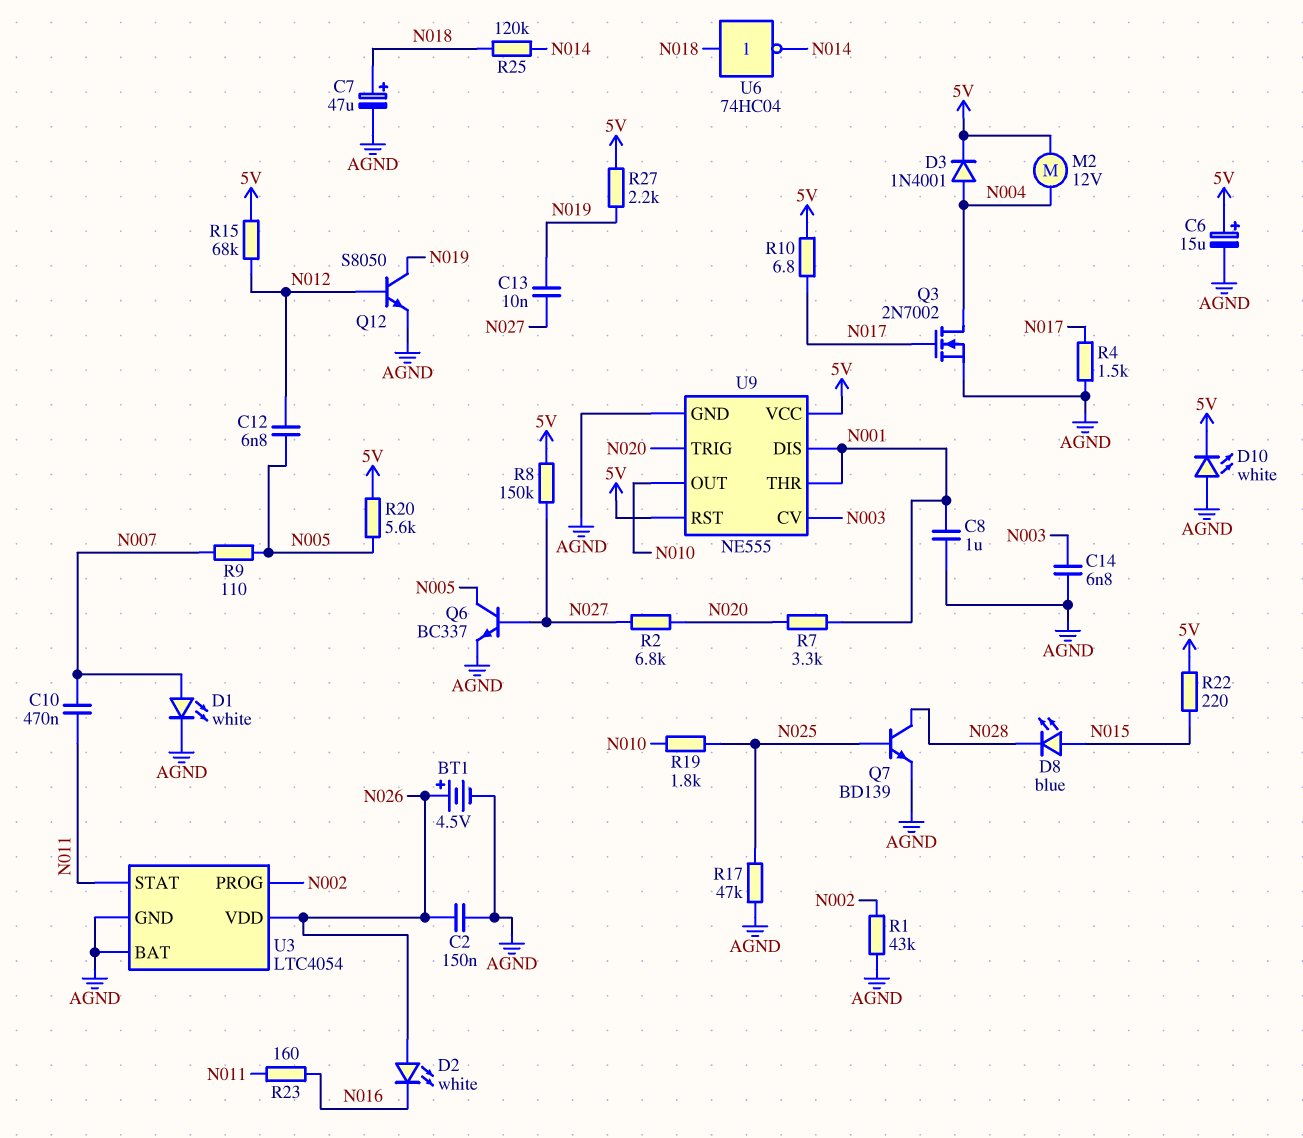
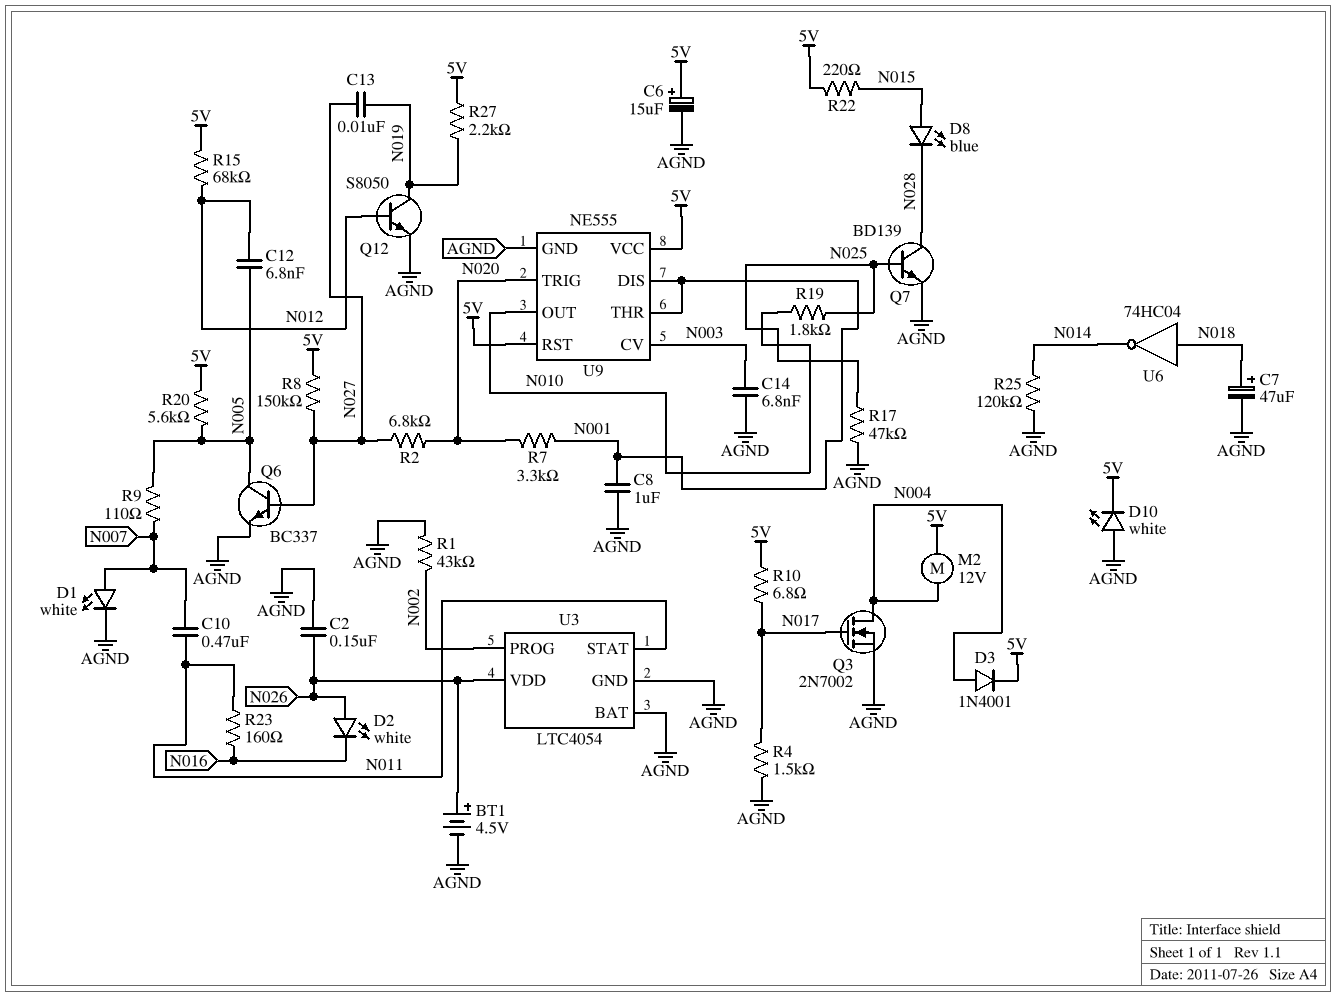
R25: 120k (N014, N018) -> 120k (AGND, N014)

